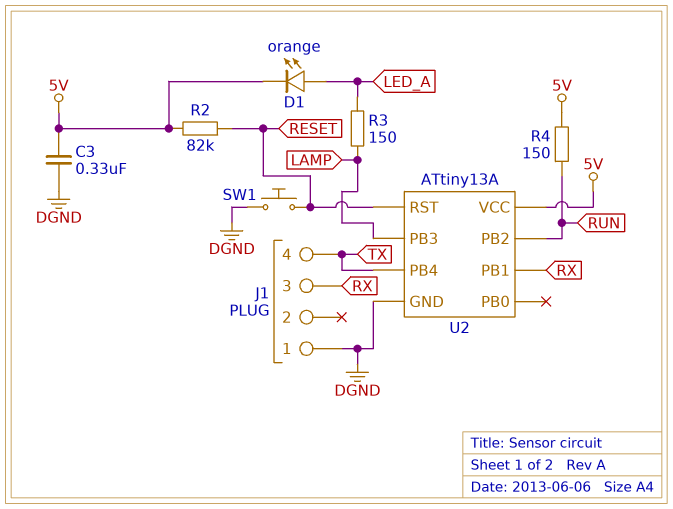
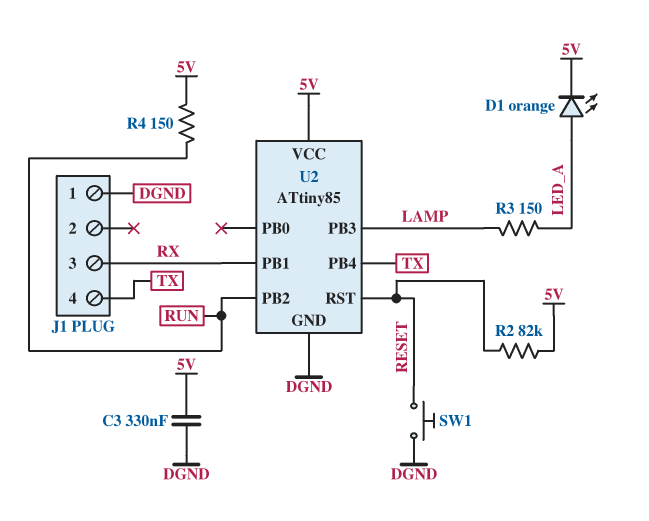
U2: ATtiny13A -> ATtiny85

